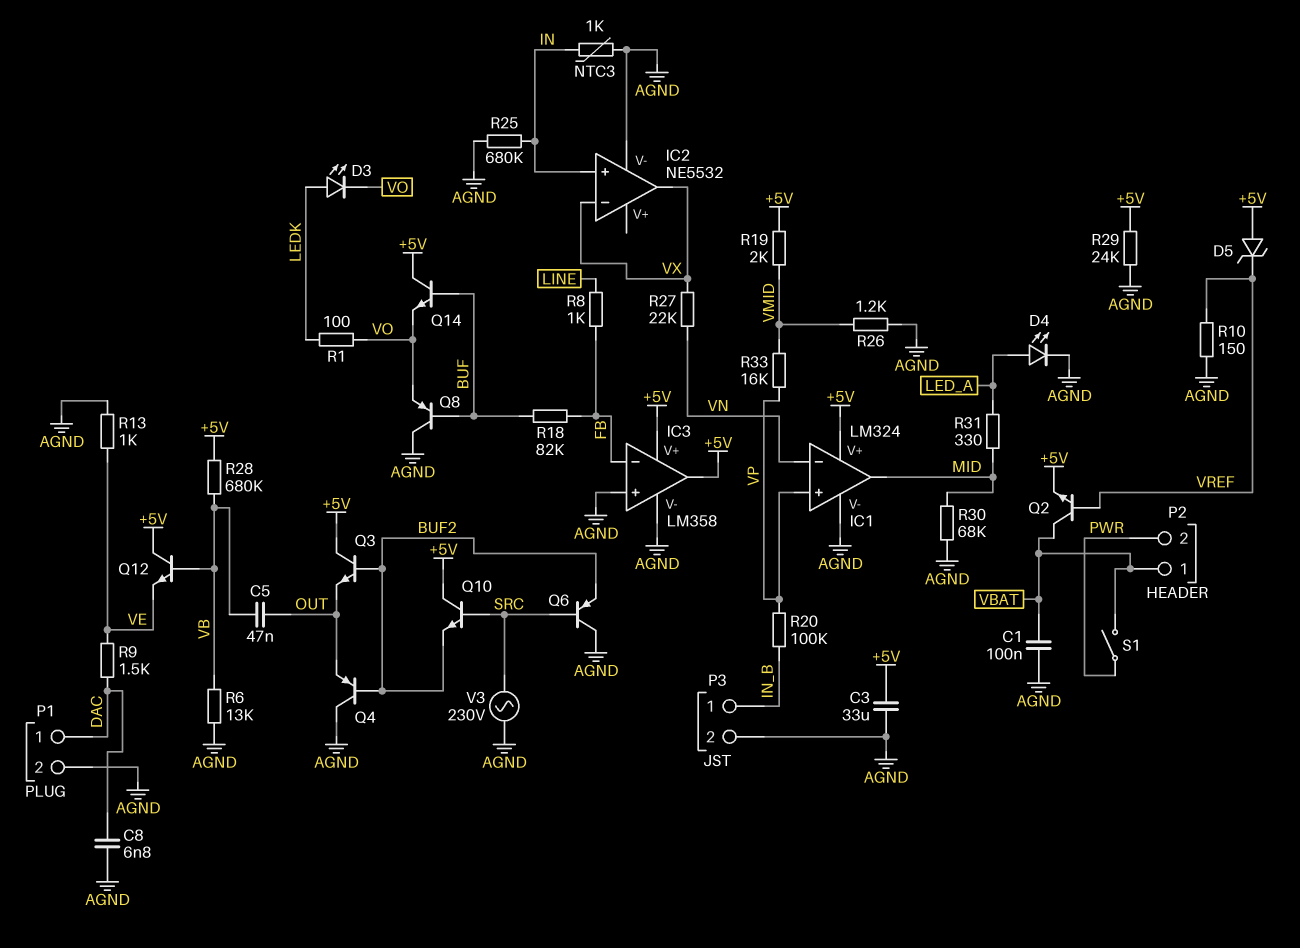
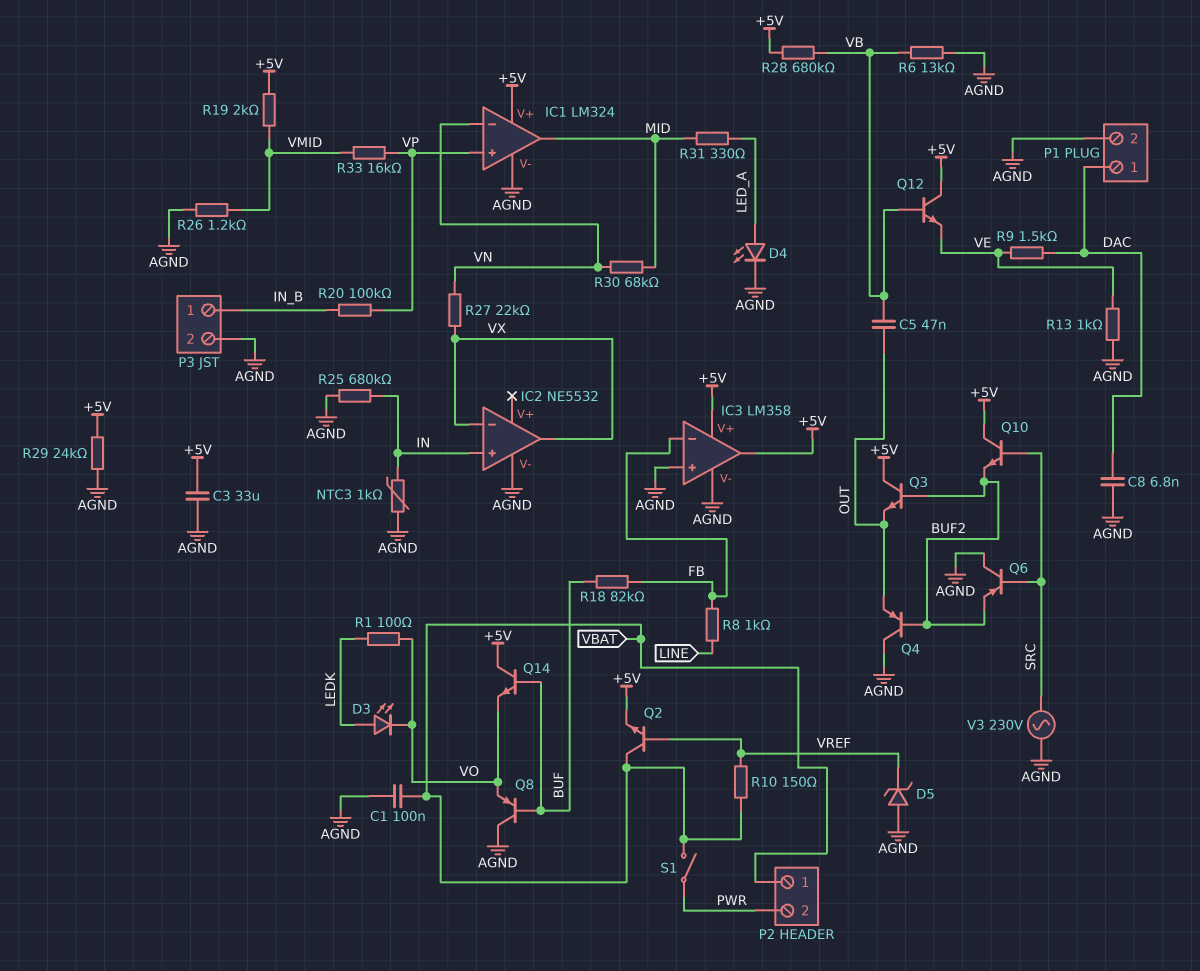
D5: zener (A +5V, K VREF) -> zener (A AGND, K VREF)
R10: 150 (AGND, VREF) -> 150 (VBAT, VREF)
R30: 68k (AGND, MID) -> 68k (MID, VN)

